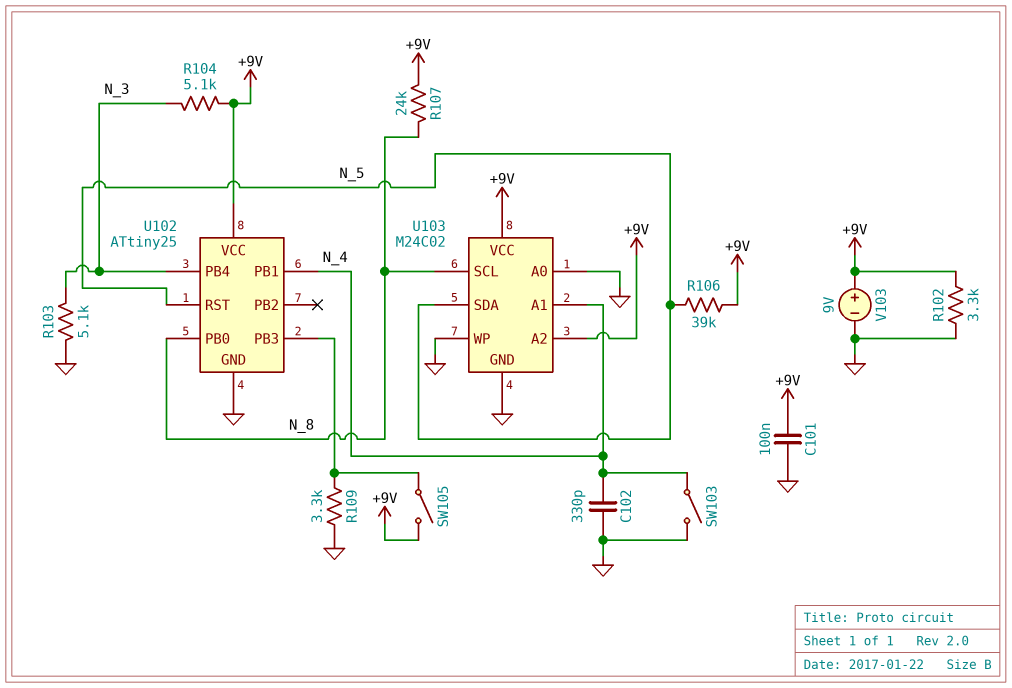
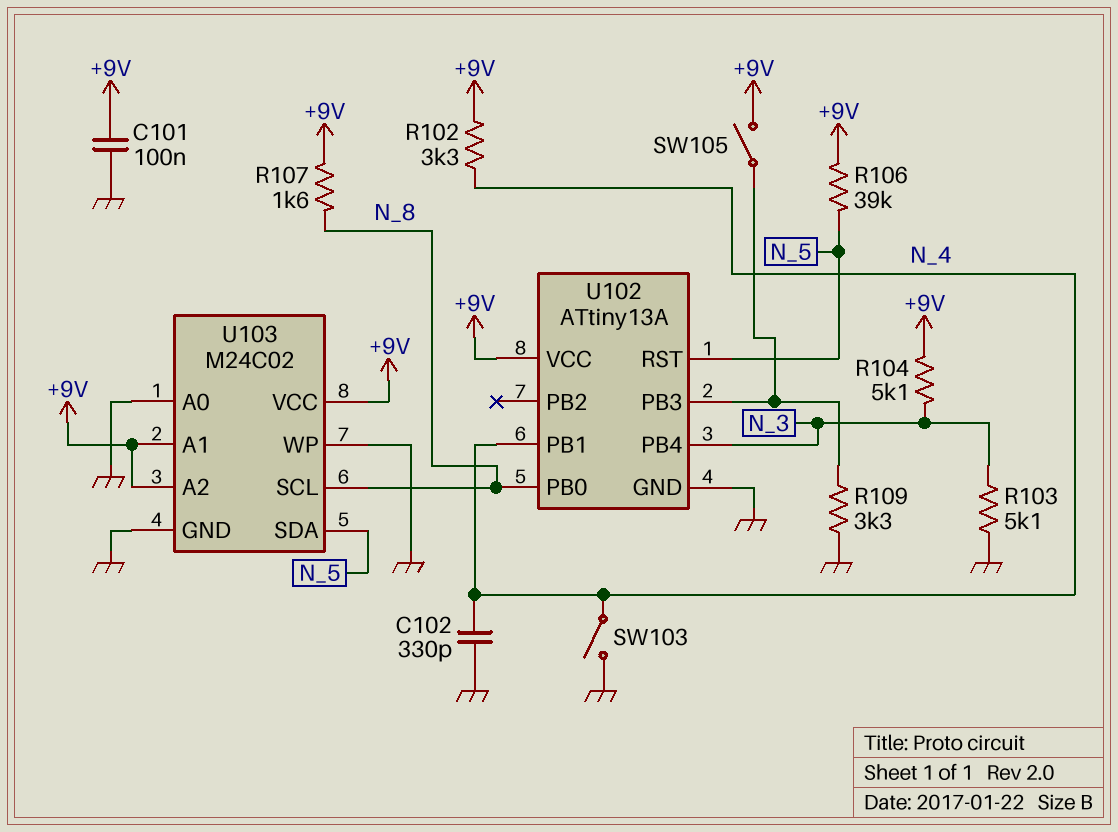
R102: 3.3k (+9V, GND) -> 3.3k (+9V, N_4)
R107: 24k (+9V, N_8) -> 1.6k (+9V, N_8)
U102: ATtiny25 -> ATtiny13A
U103 pin A1: N_4 -> +9V
V103: 9V (plus +9V, minus GND) -> none

